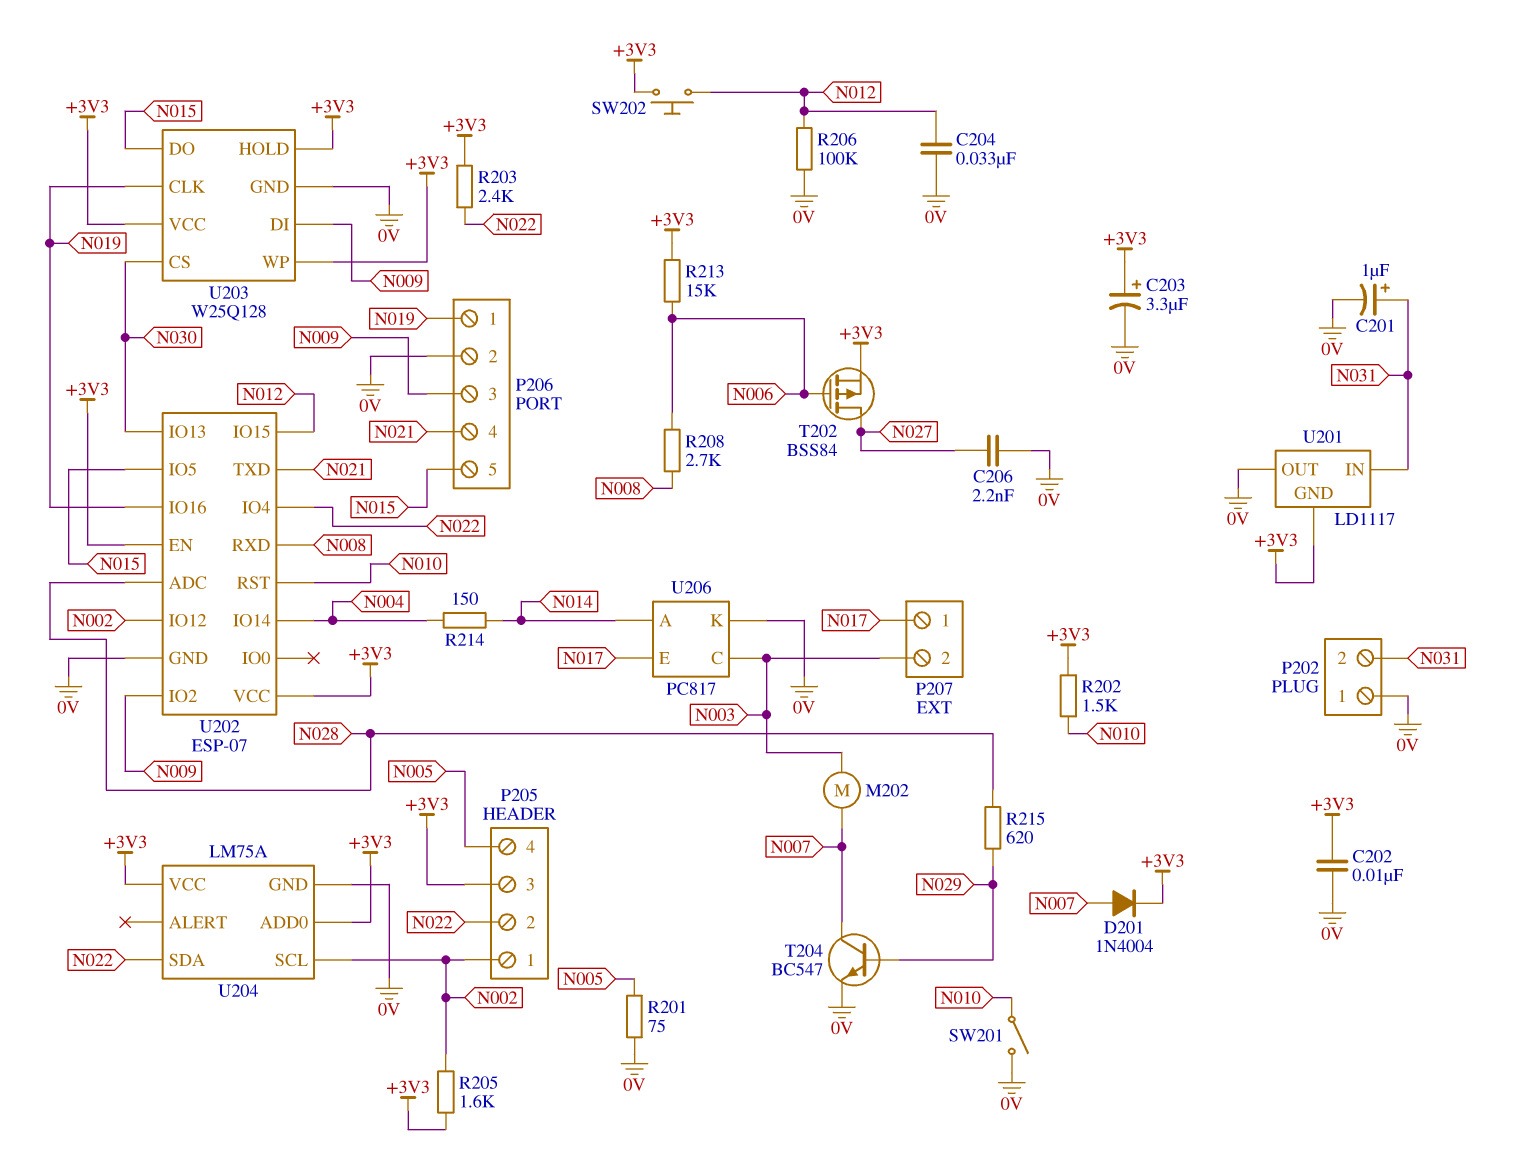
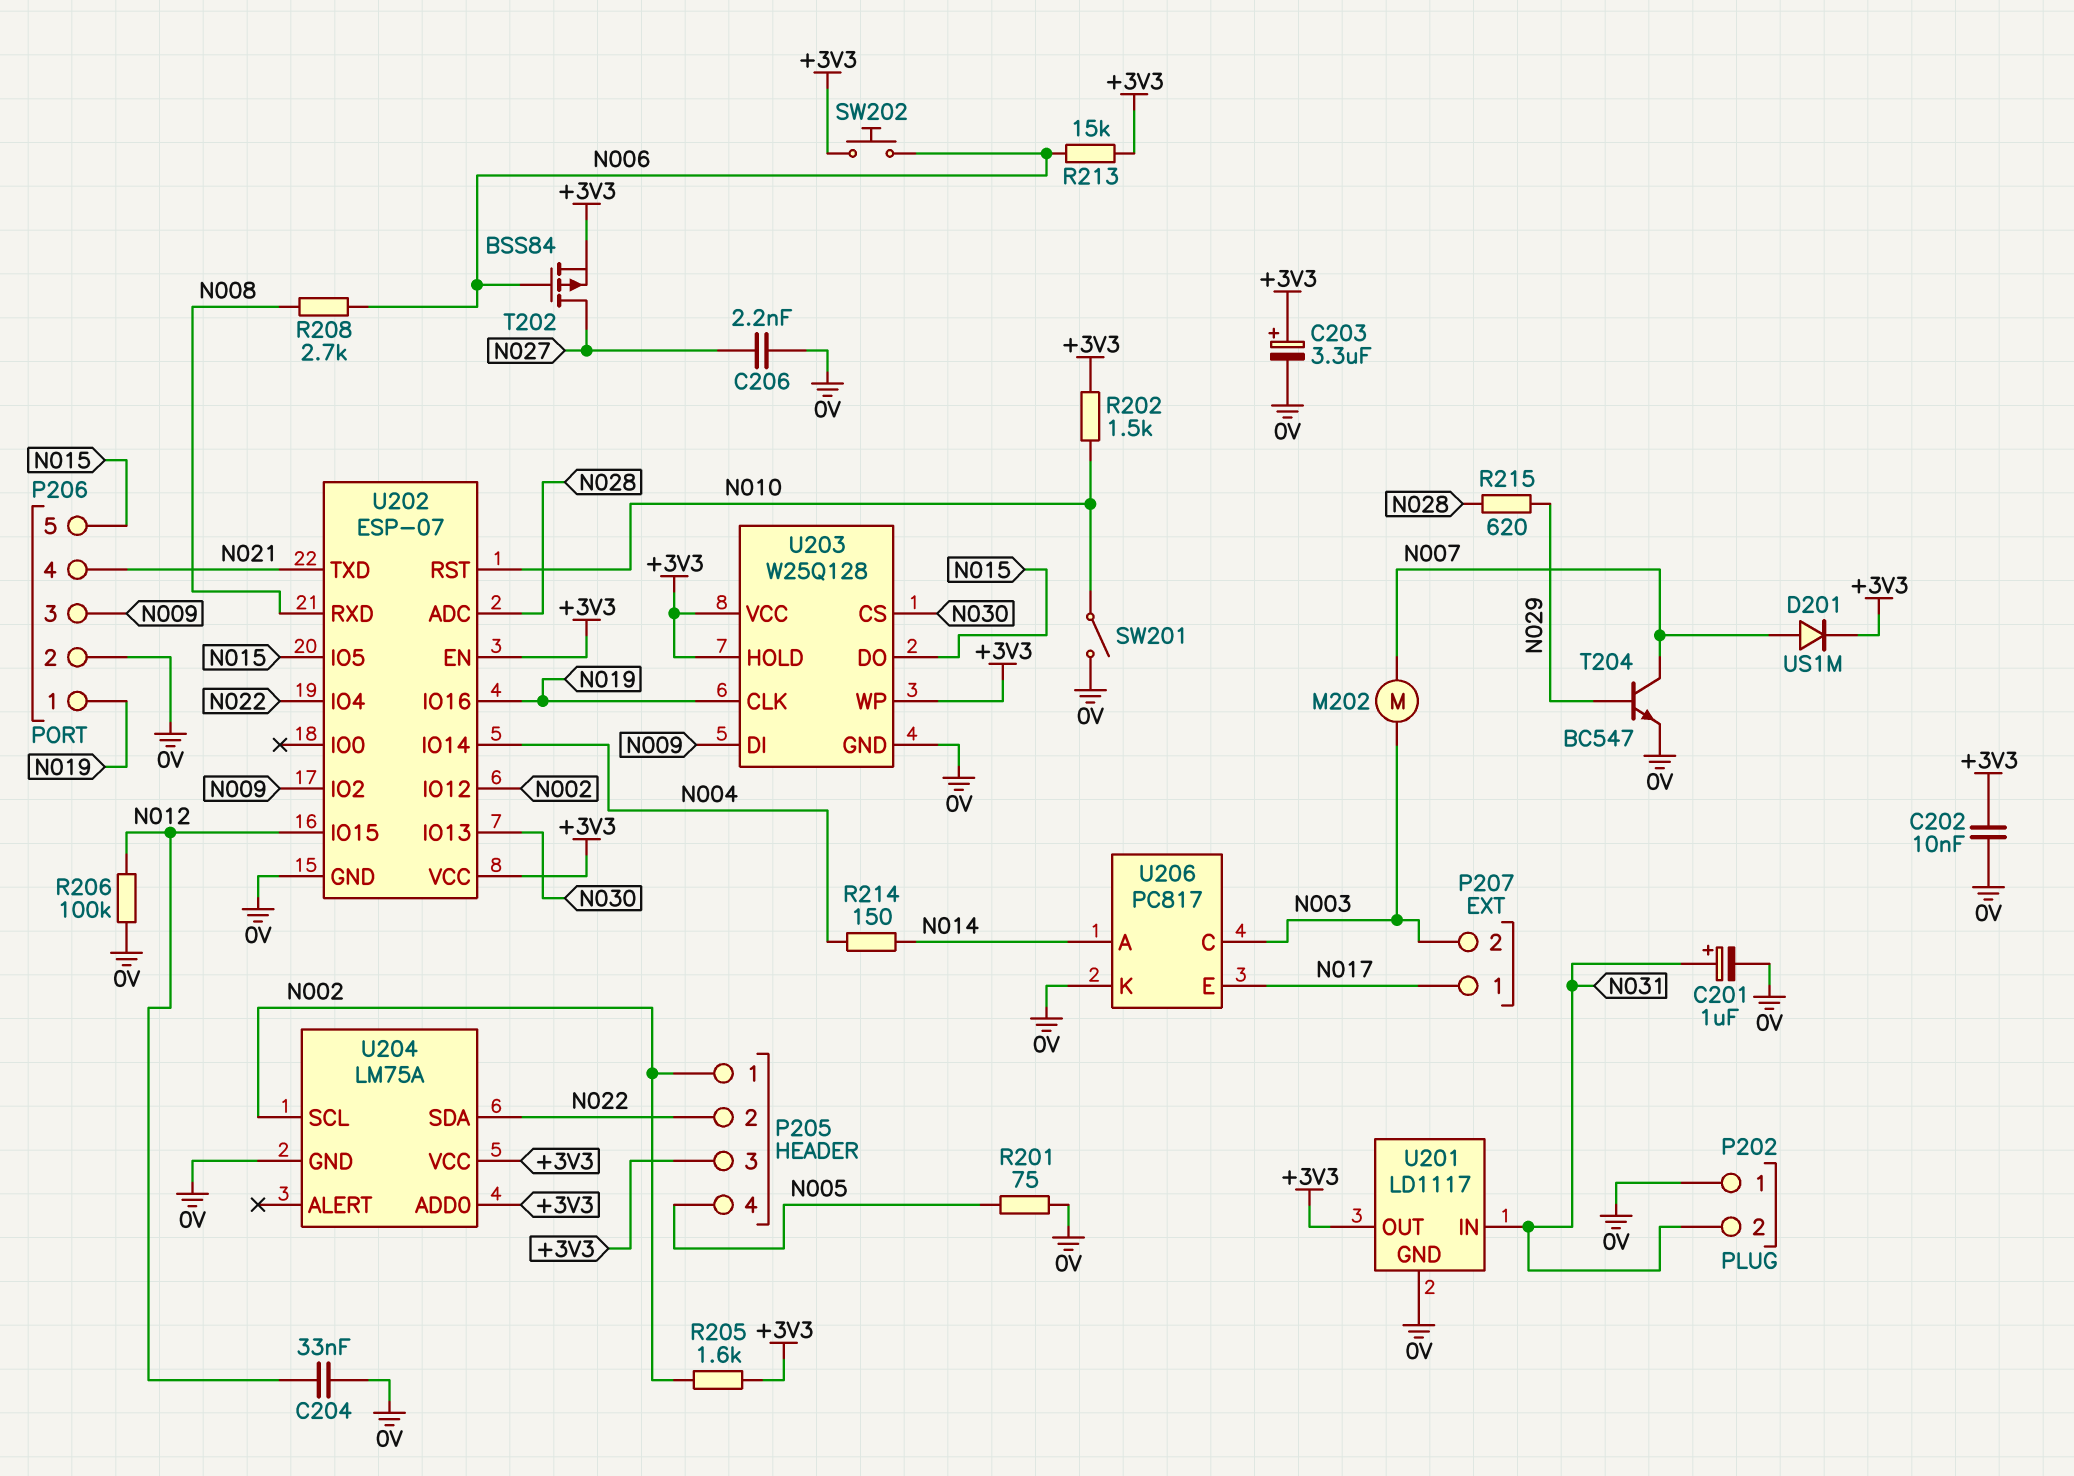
D201: diode 1N4004 (A N007, K +3V3) -> diode US1M (A N007, K +3V3)
R203: 2.4k (+3V3, N022) -> none
SW202: button (+3V3, N012) -> button (+3V3, N006)
U201 pin GND: +3V3 -> 0V
U201 pin OUT: 0V -> +3V3

